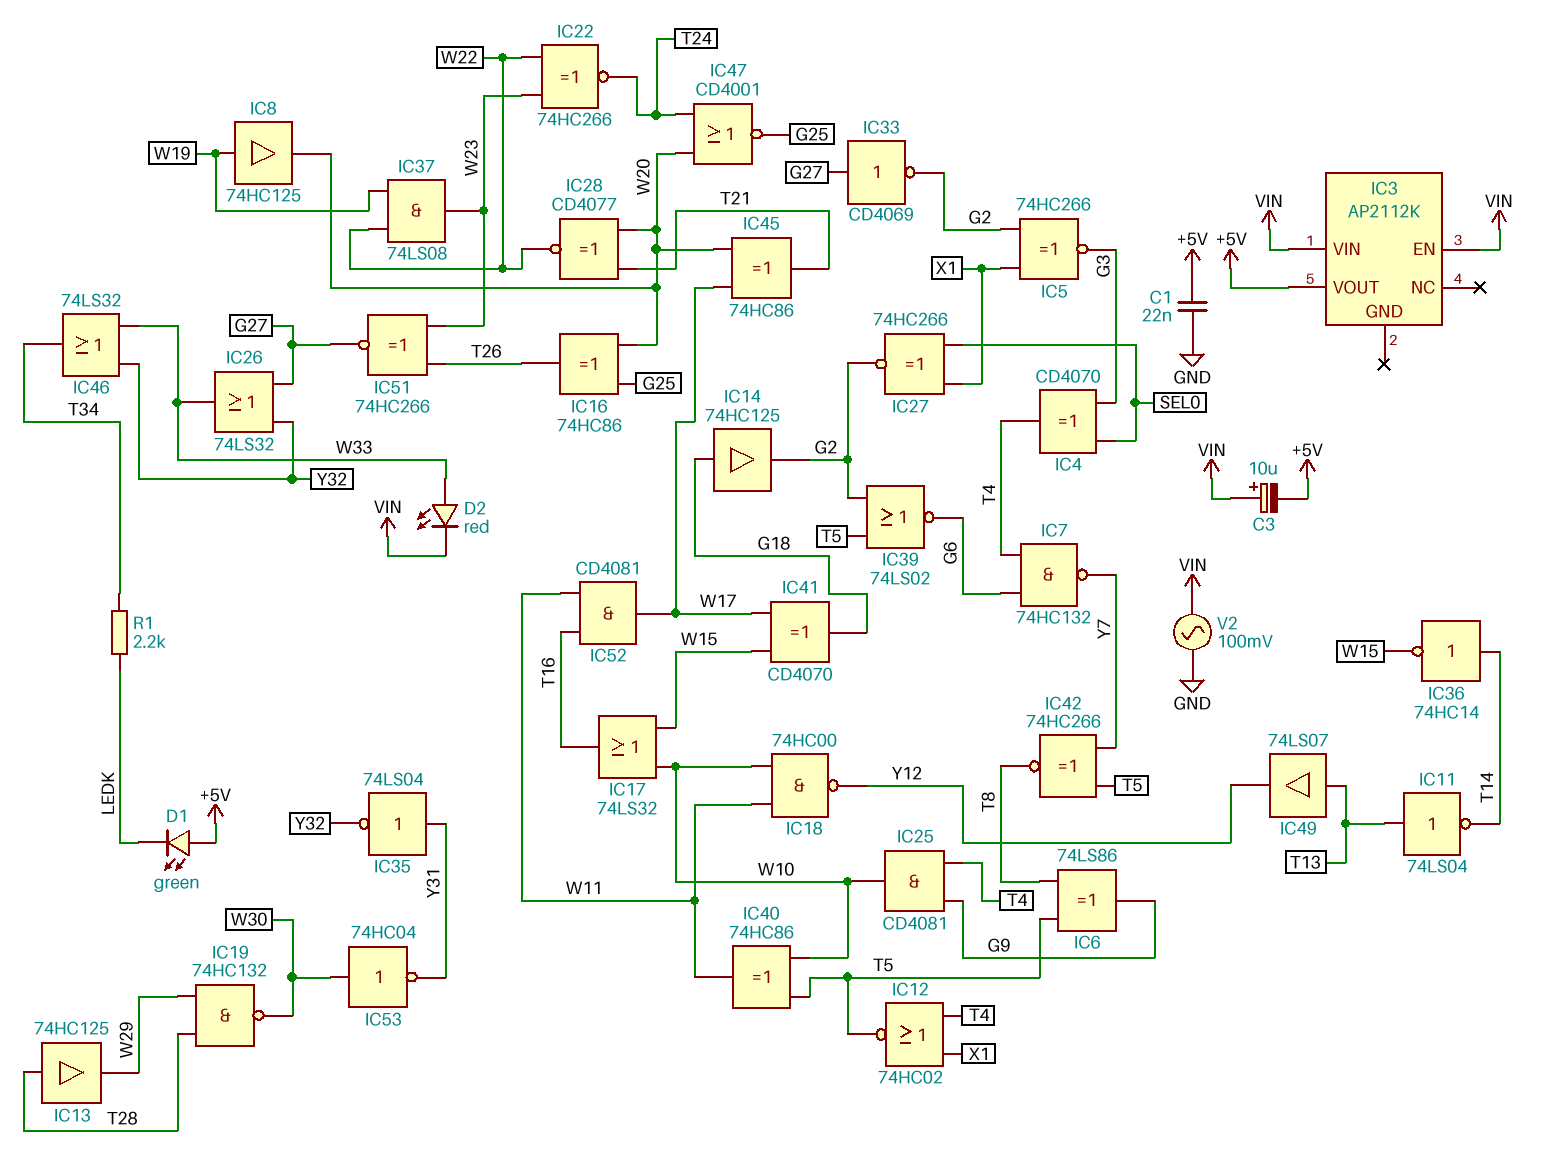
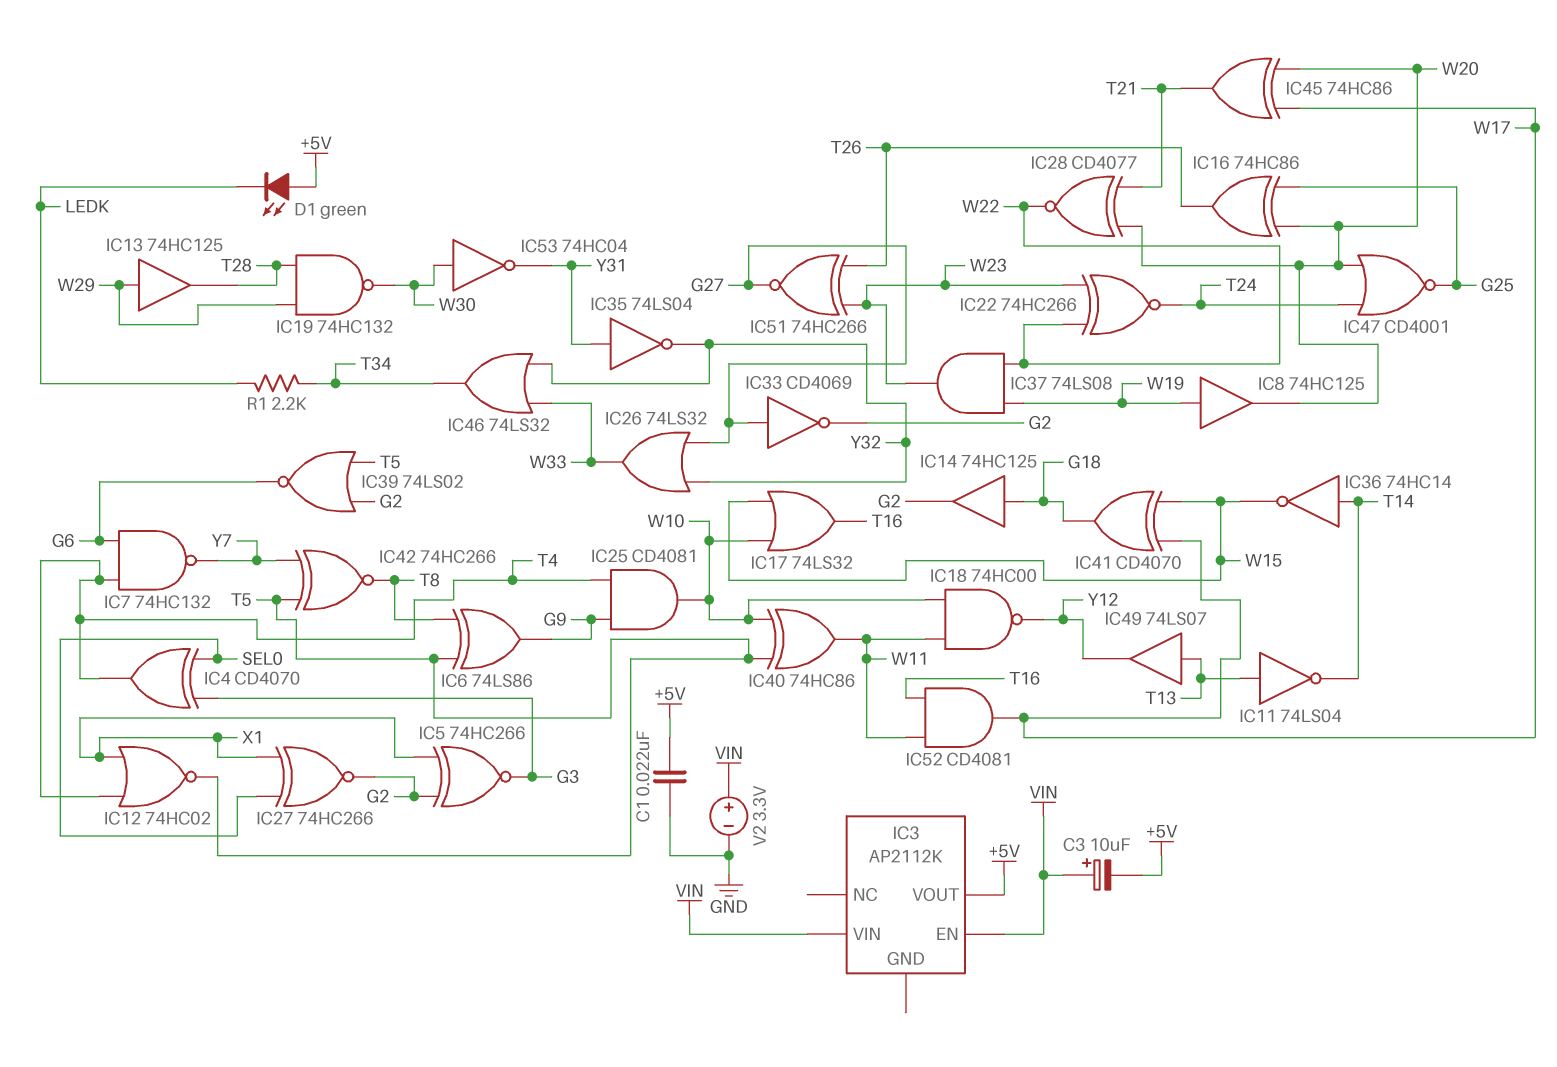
D2: LED red (A W33, K VIN) -> none
IC13: buffer 74HC125 (in T28, out W29) -> buffer 74HC125 (in W29, out T28)
V2: AC 100mV (GND, VIN) -> 3.3V (plus VIN, minus GND)

